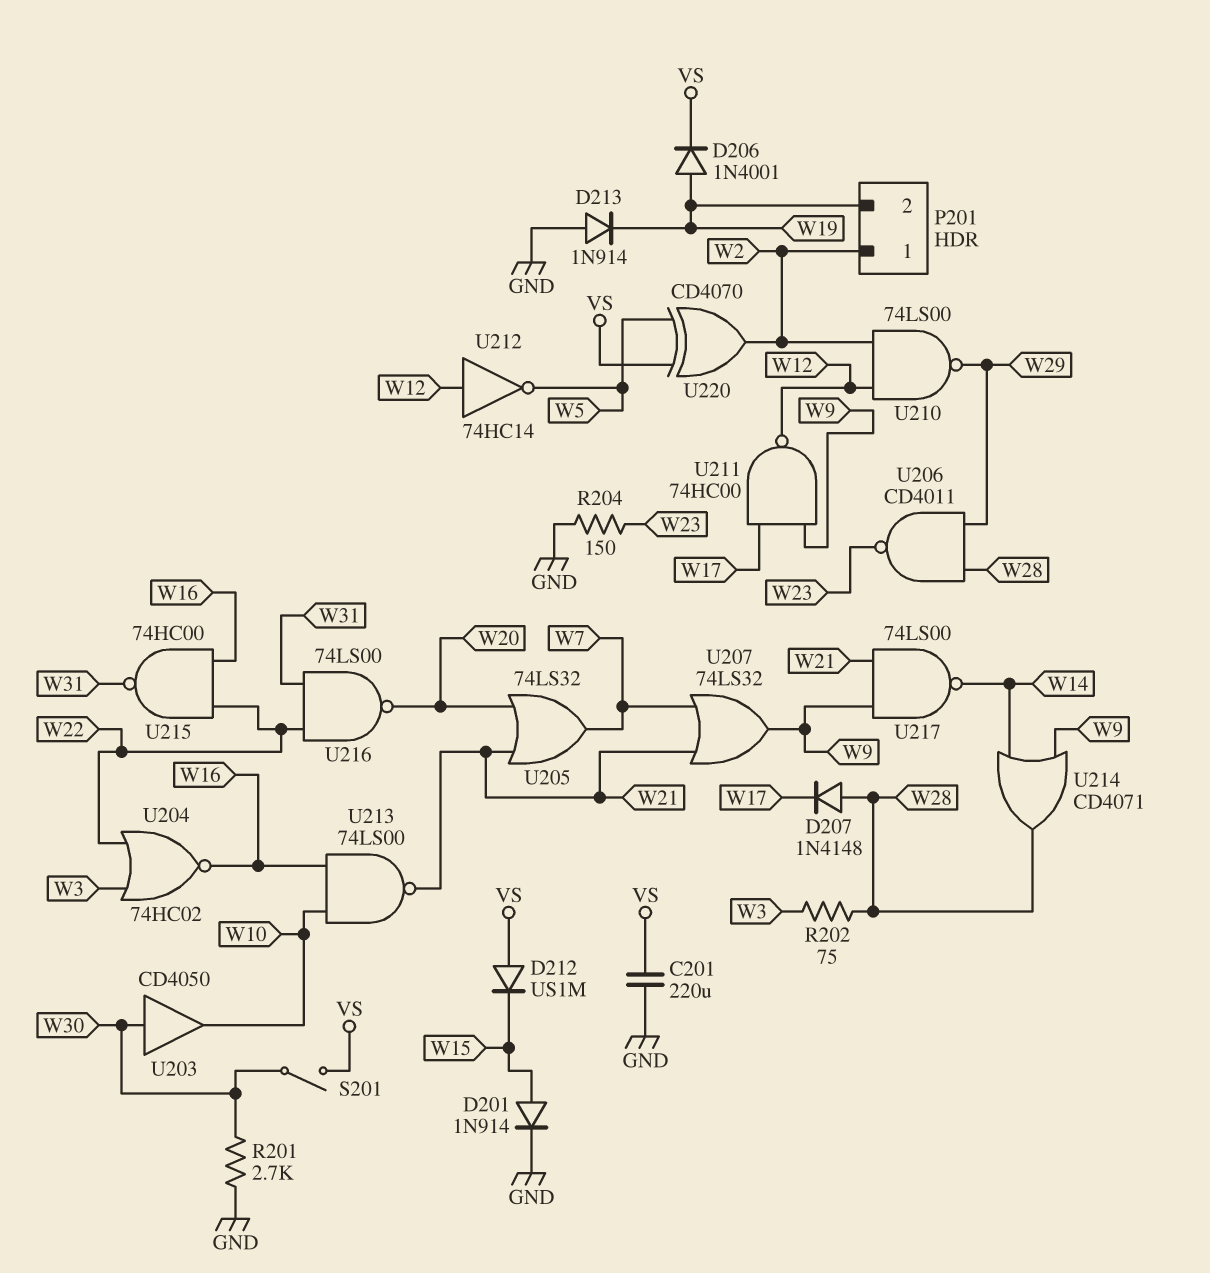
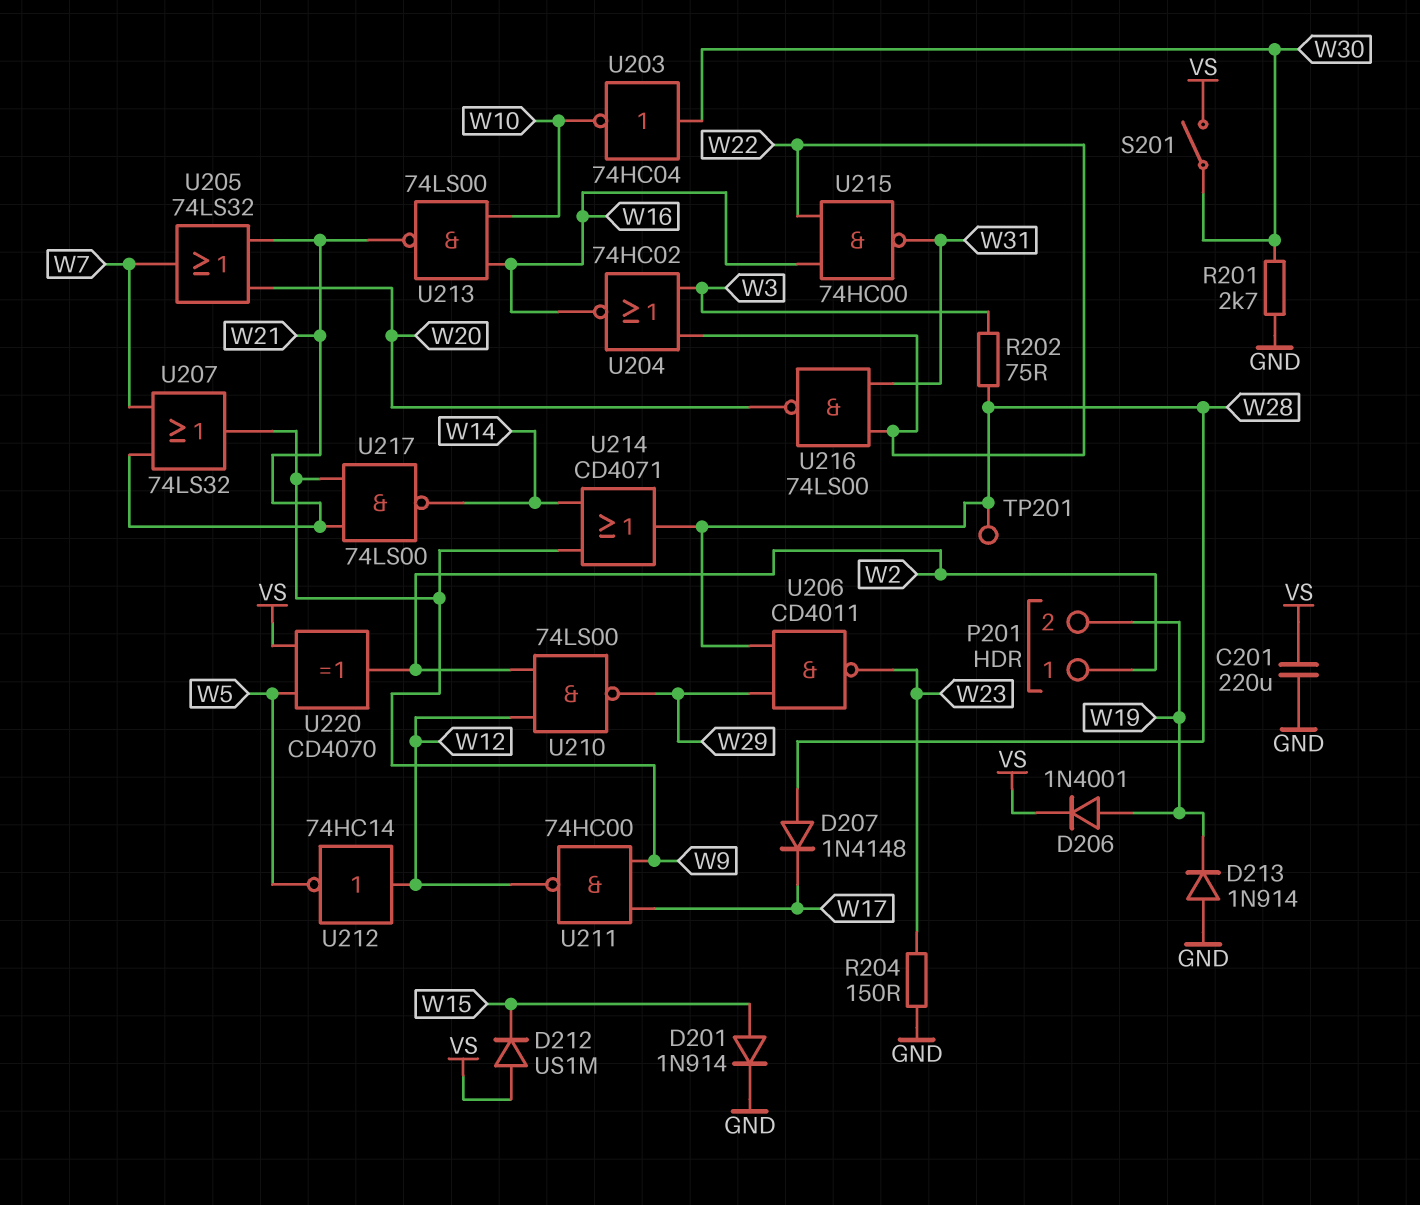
TP201: none -> test point (W28)
U203: buffer CD4050 (in W30, out W10) -> NOT 74HC04 (in W30, out W10)

